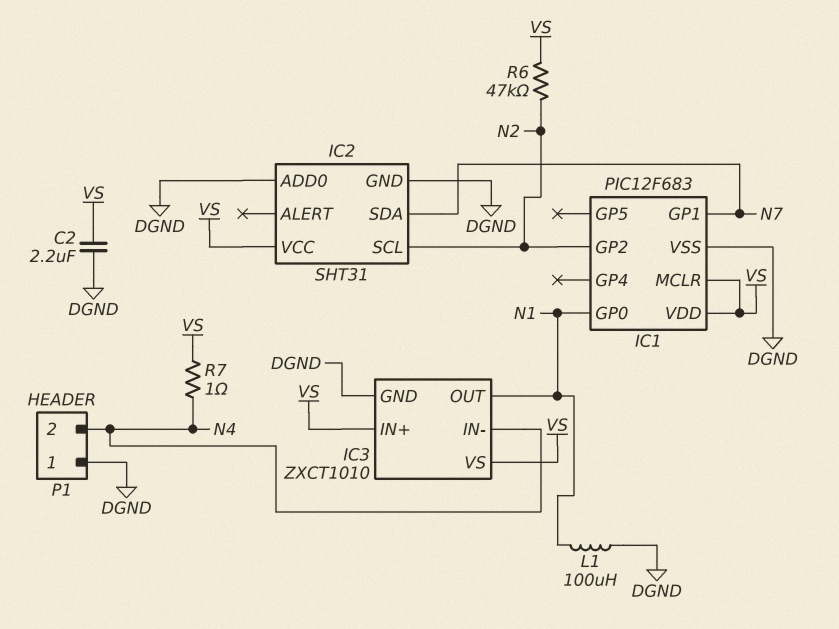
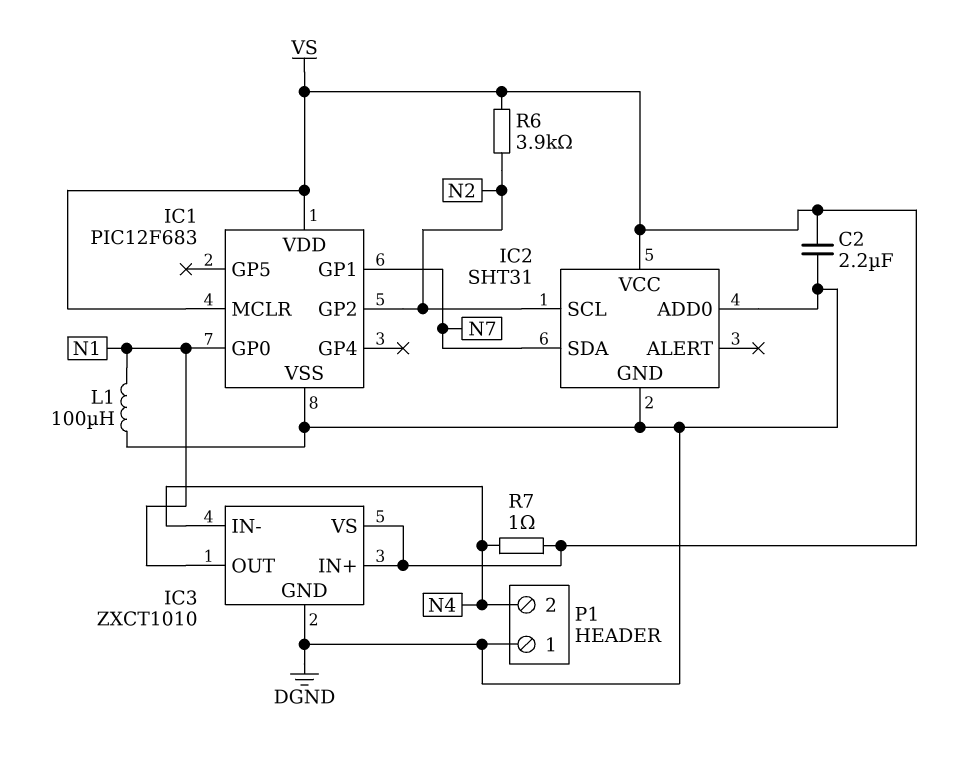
R6: 47k (N2, VS) -> 3.9k (N2, VS)

